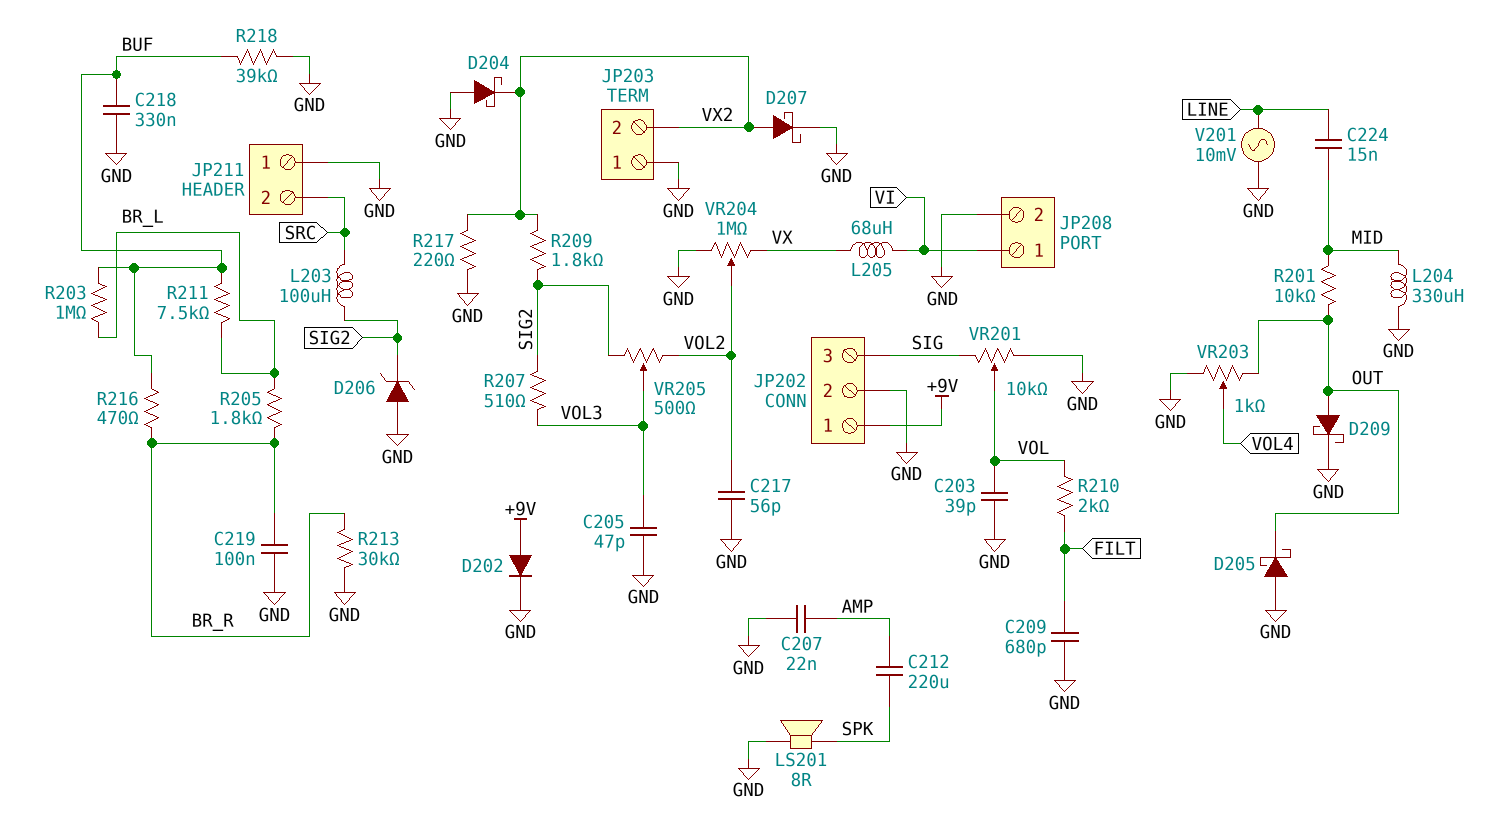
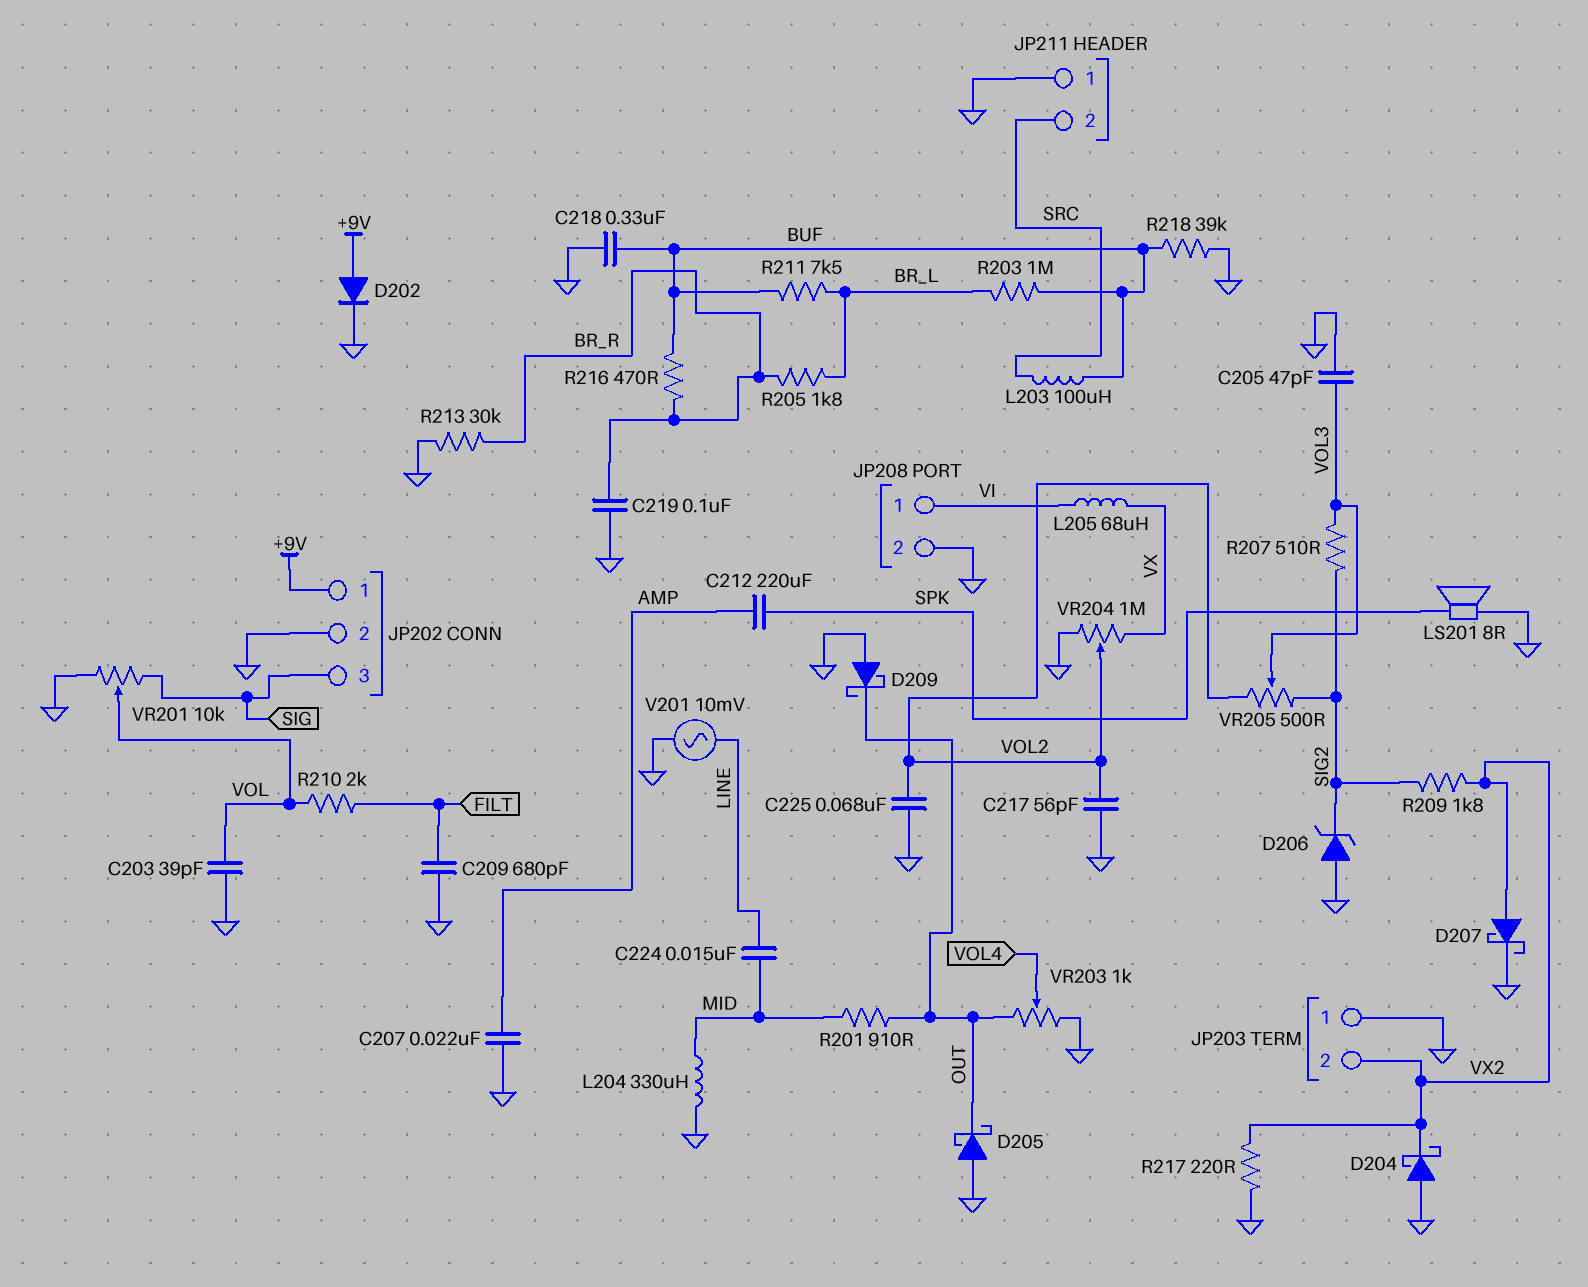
C225: none -> 68nF (GND, VOL2)
D209: schottky (A OUT, K GND) -> schottky (A GND, K OUT)
L203: 100uH (SIG2, SRC) -> 100uH (BUF, SRC)
R201: 10k (MID, OUT) -> 910 (MID, OUT)

